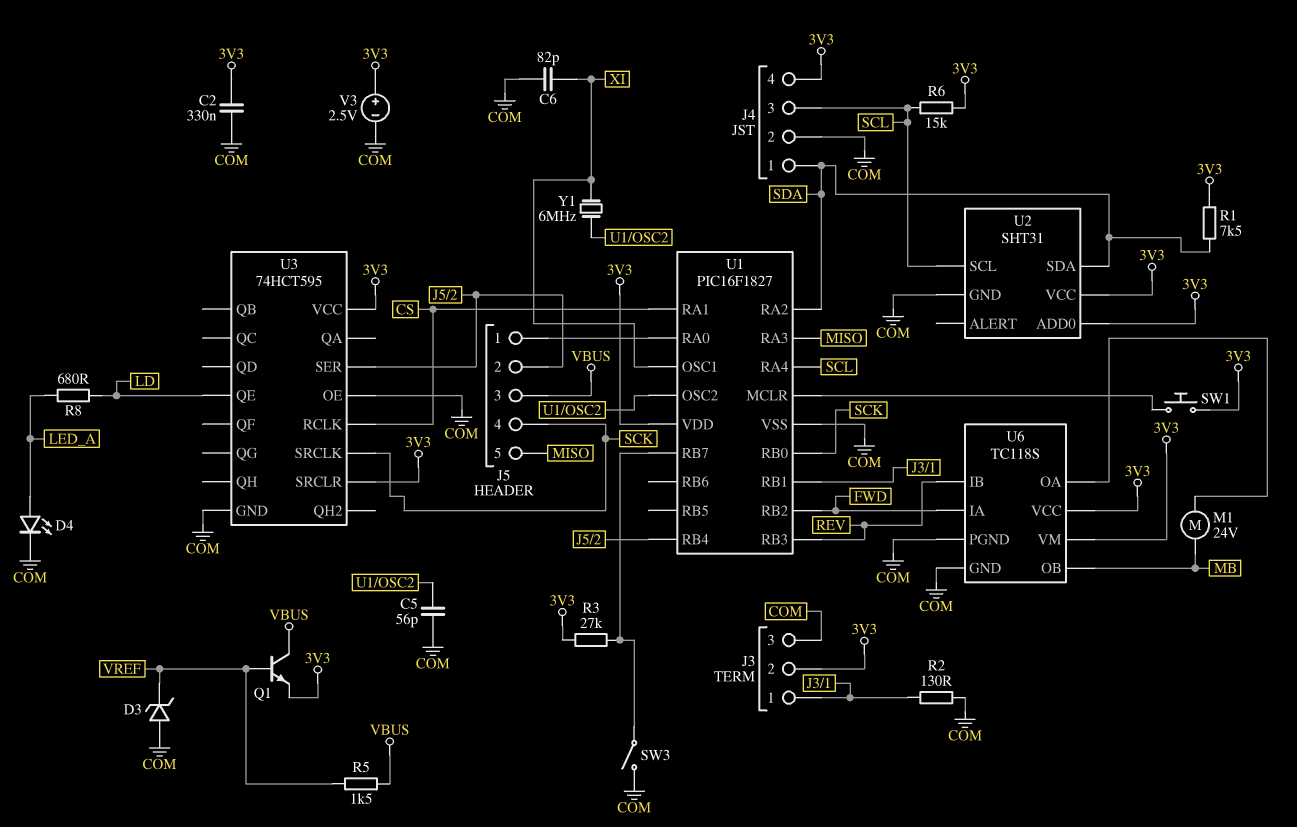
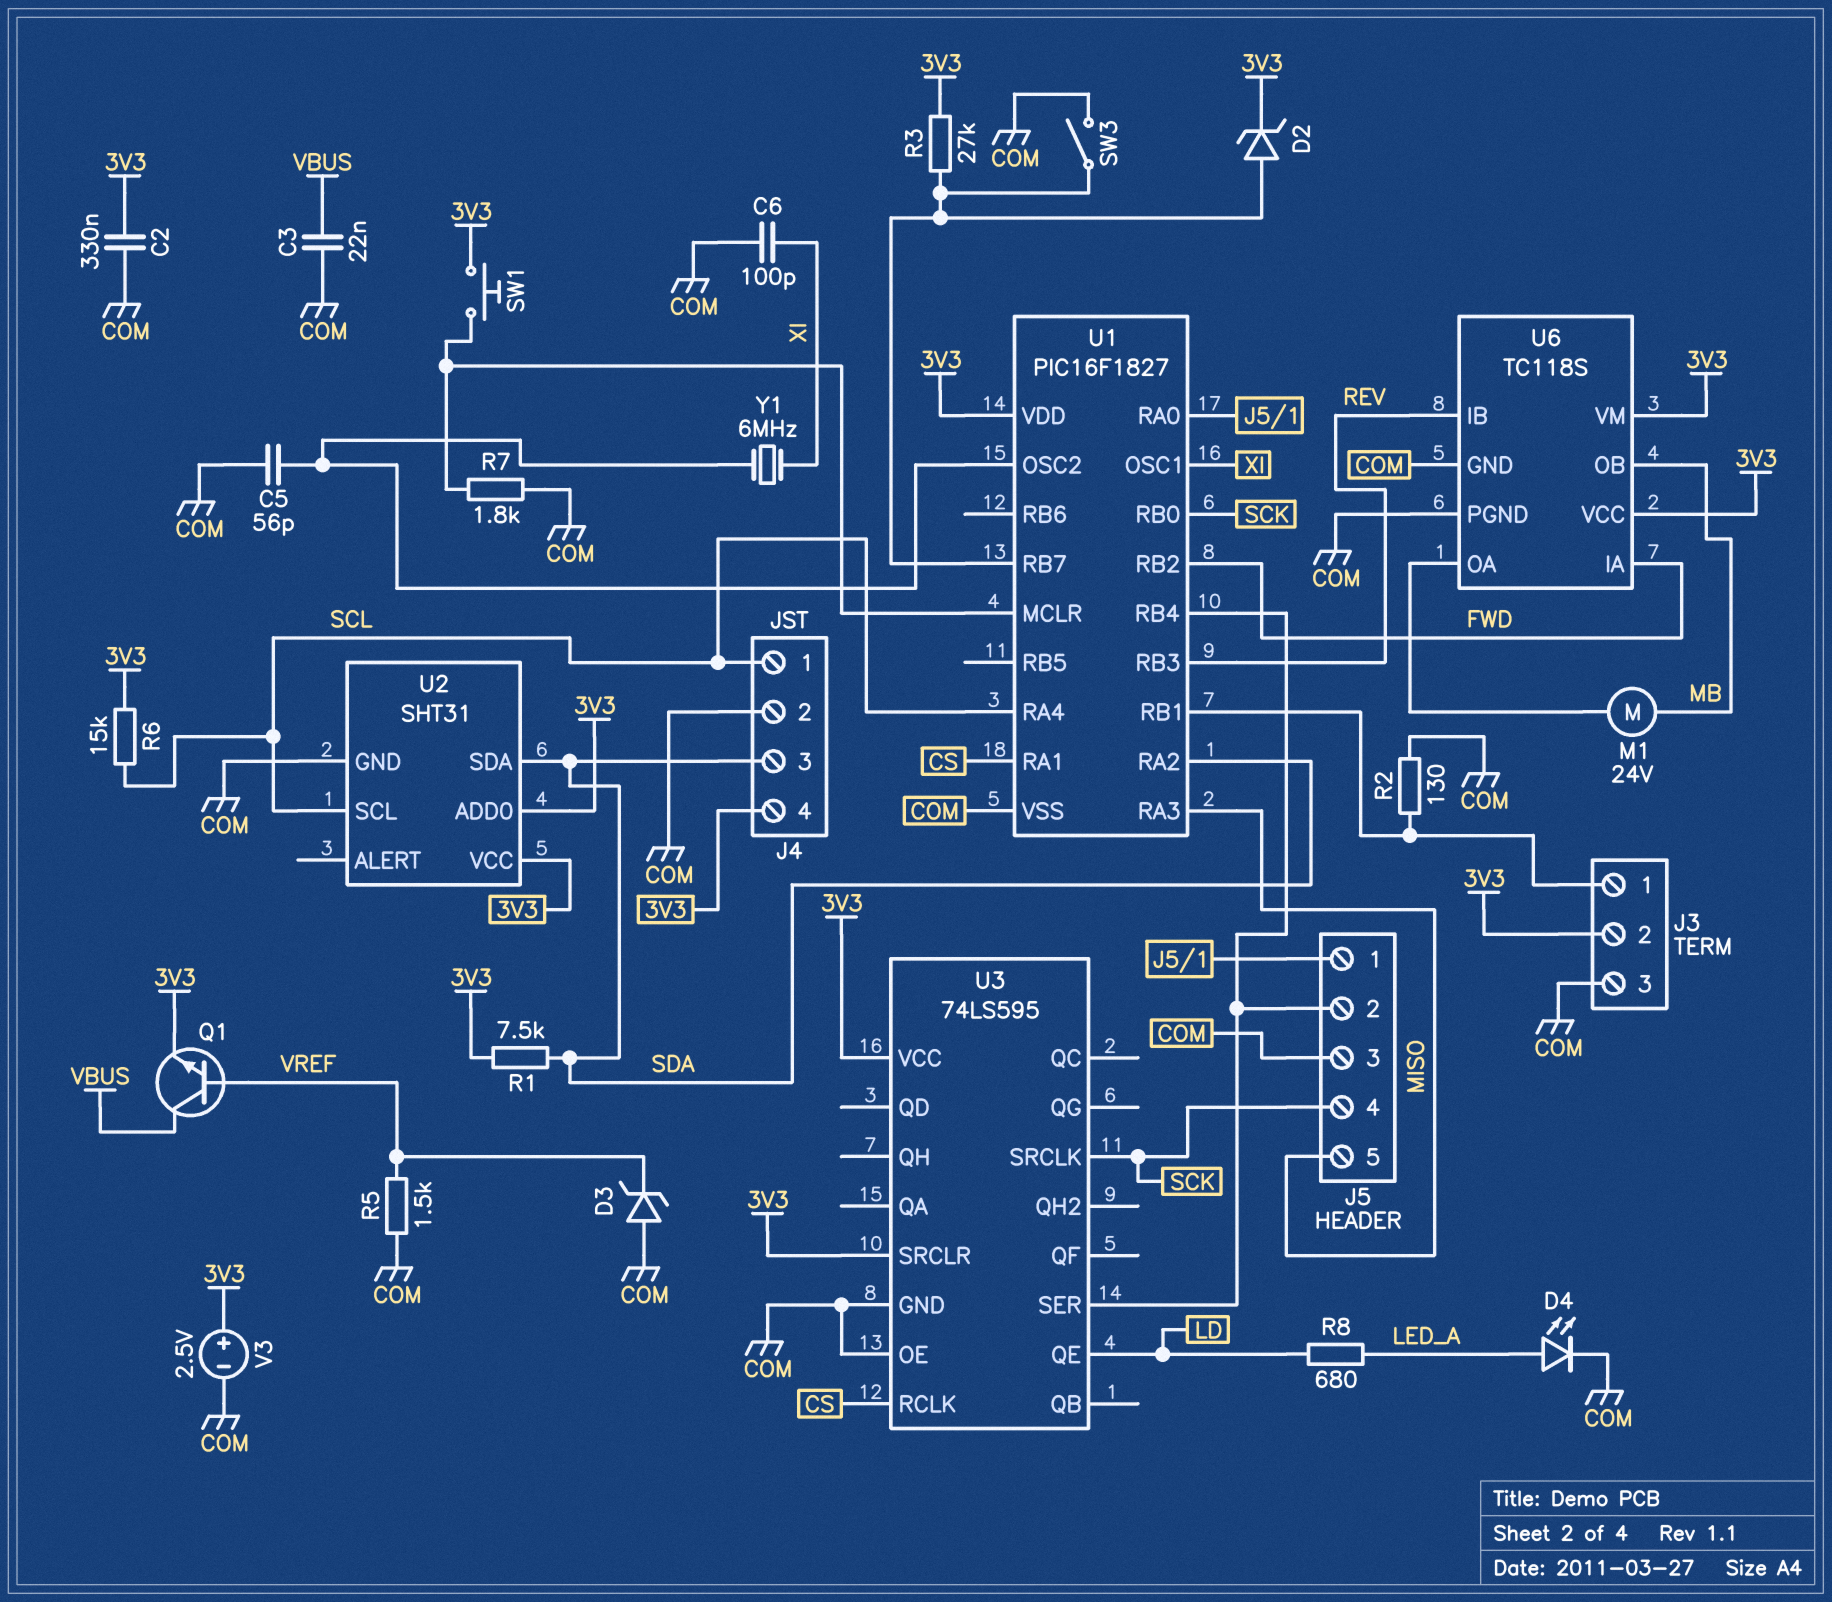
C3: none -> 22nF (COM, VBUS)
C6: 82pF (COM, XI) -> 100pF (COM, XI)
D2: none -> zener (A U1/RB7, K 3V3)
J4 pin 1: SDA -> SCL
J4 pin 3: SCL -> SDA
J5 pin 3: VBUS -> COM
R5: 1.5k (VBUS, VREF) -> 1.5k (COM, VREF)
R7: none -> 1.8k (COM, U1/MCLR)
U3: 74HCT595 -> 74LS595

